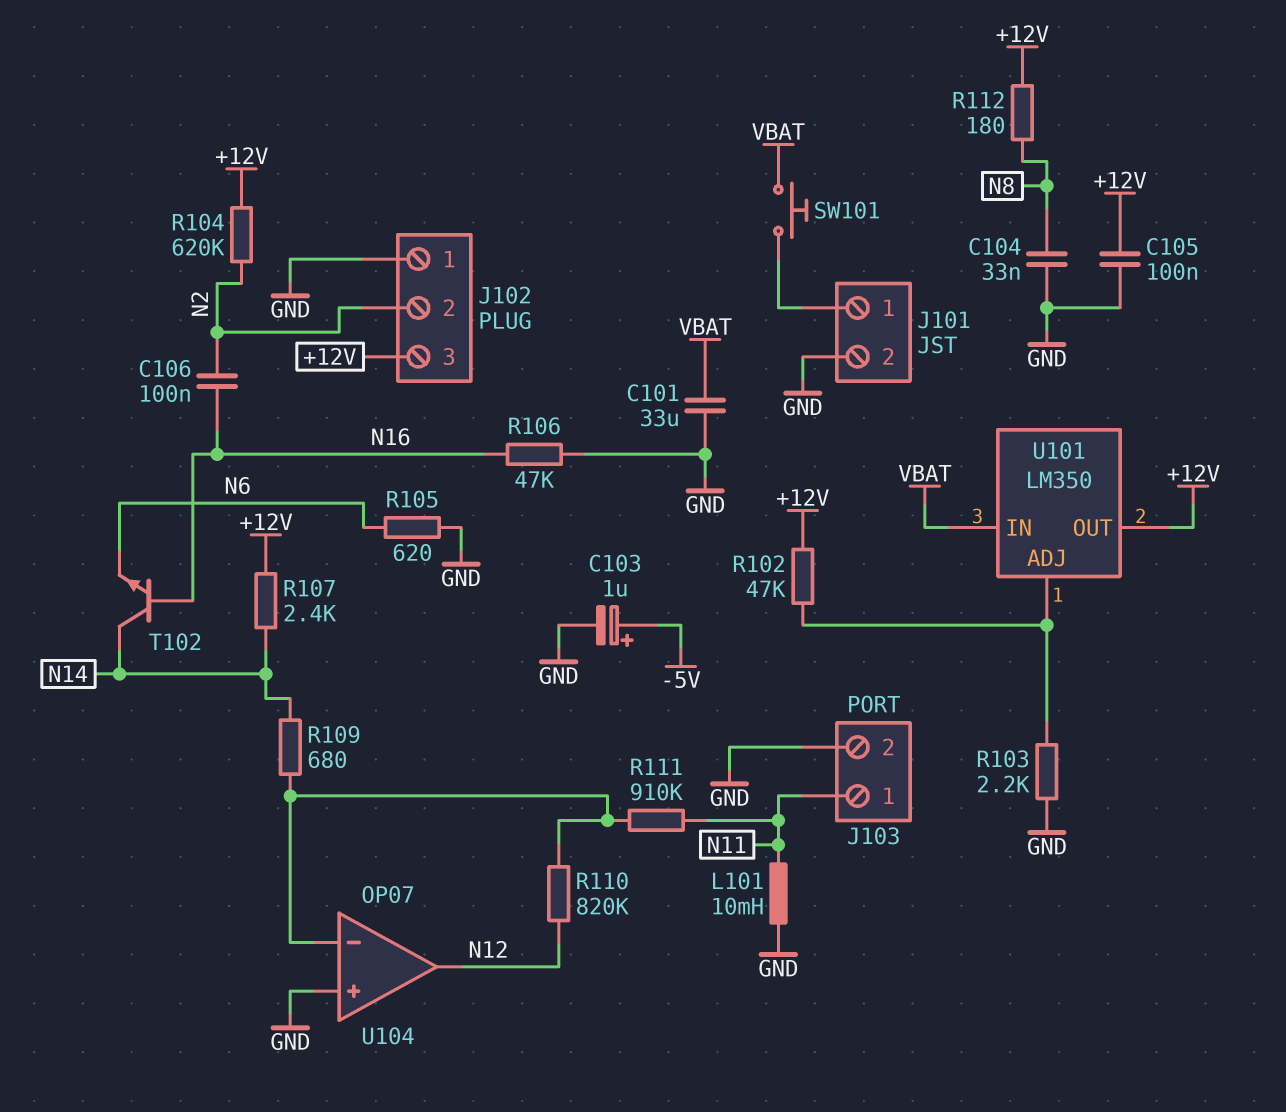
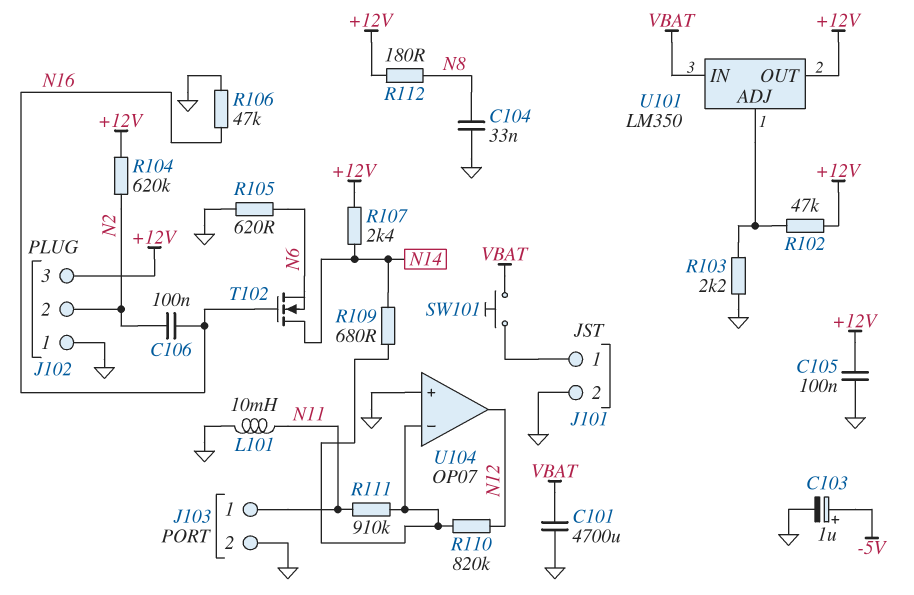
C101: 33uF (GND, VBAT) -> 4700uF (GND, VBAT)
T102: NPN (B N16, C N14, E N6) -> NMOS (G N16, D N14, S N6)

